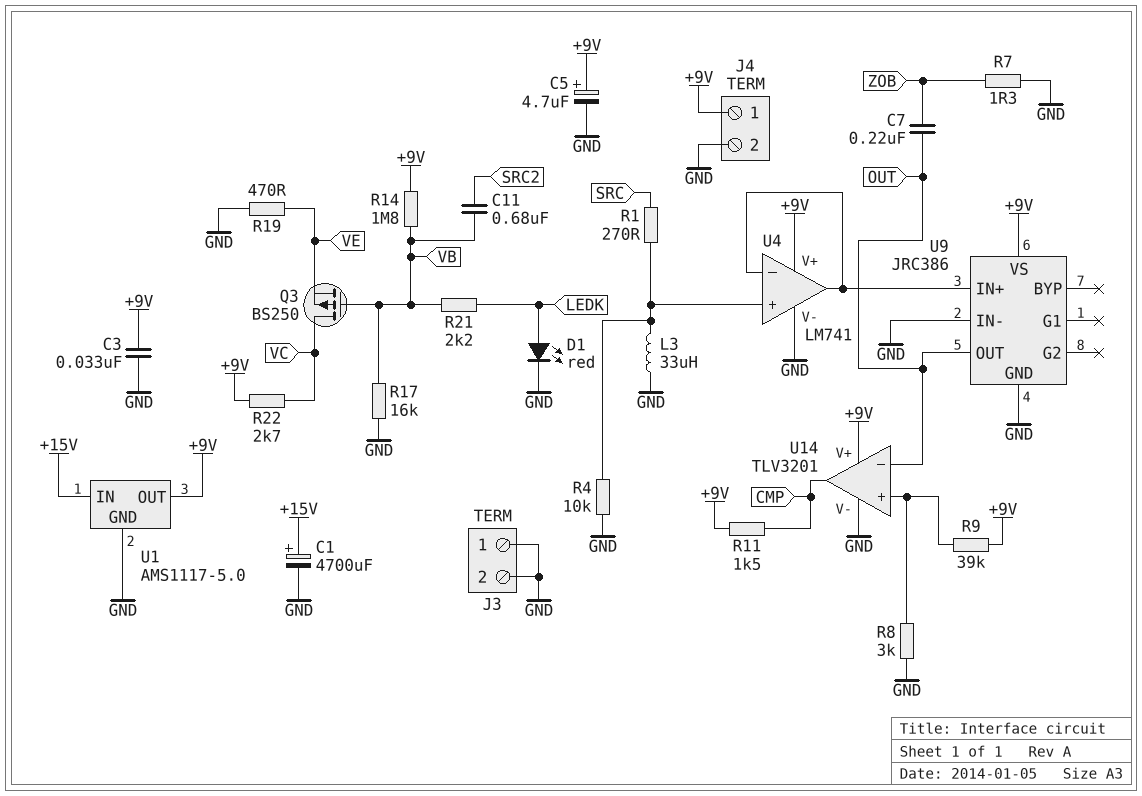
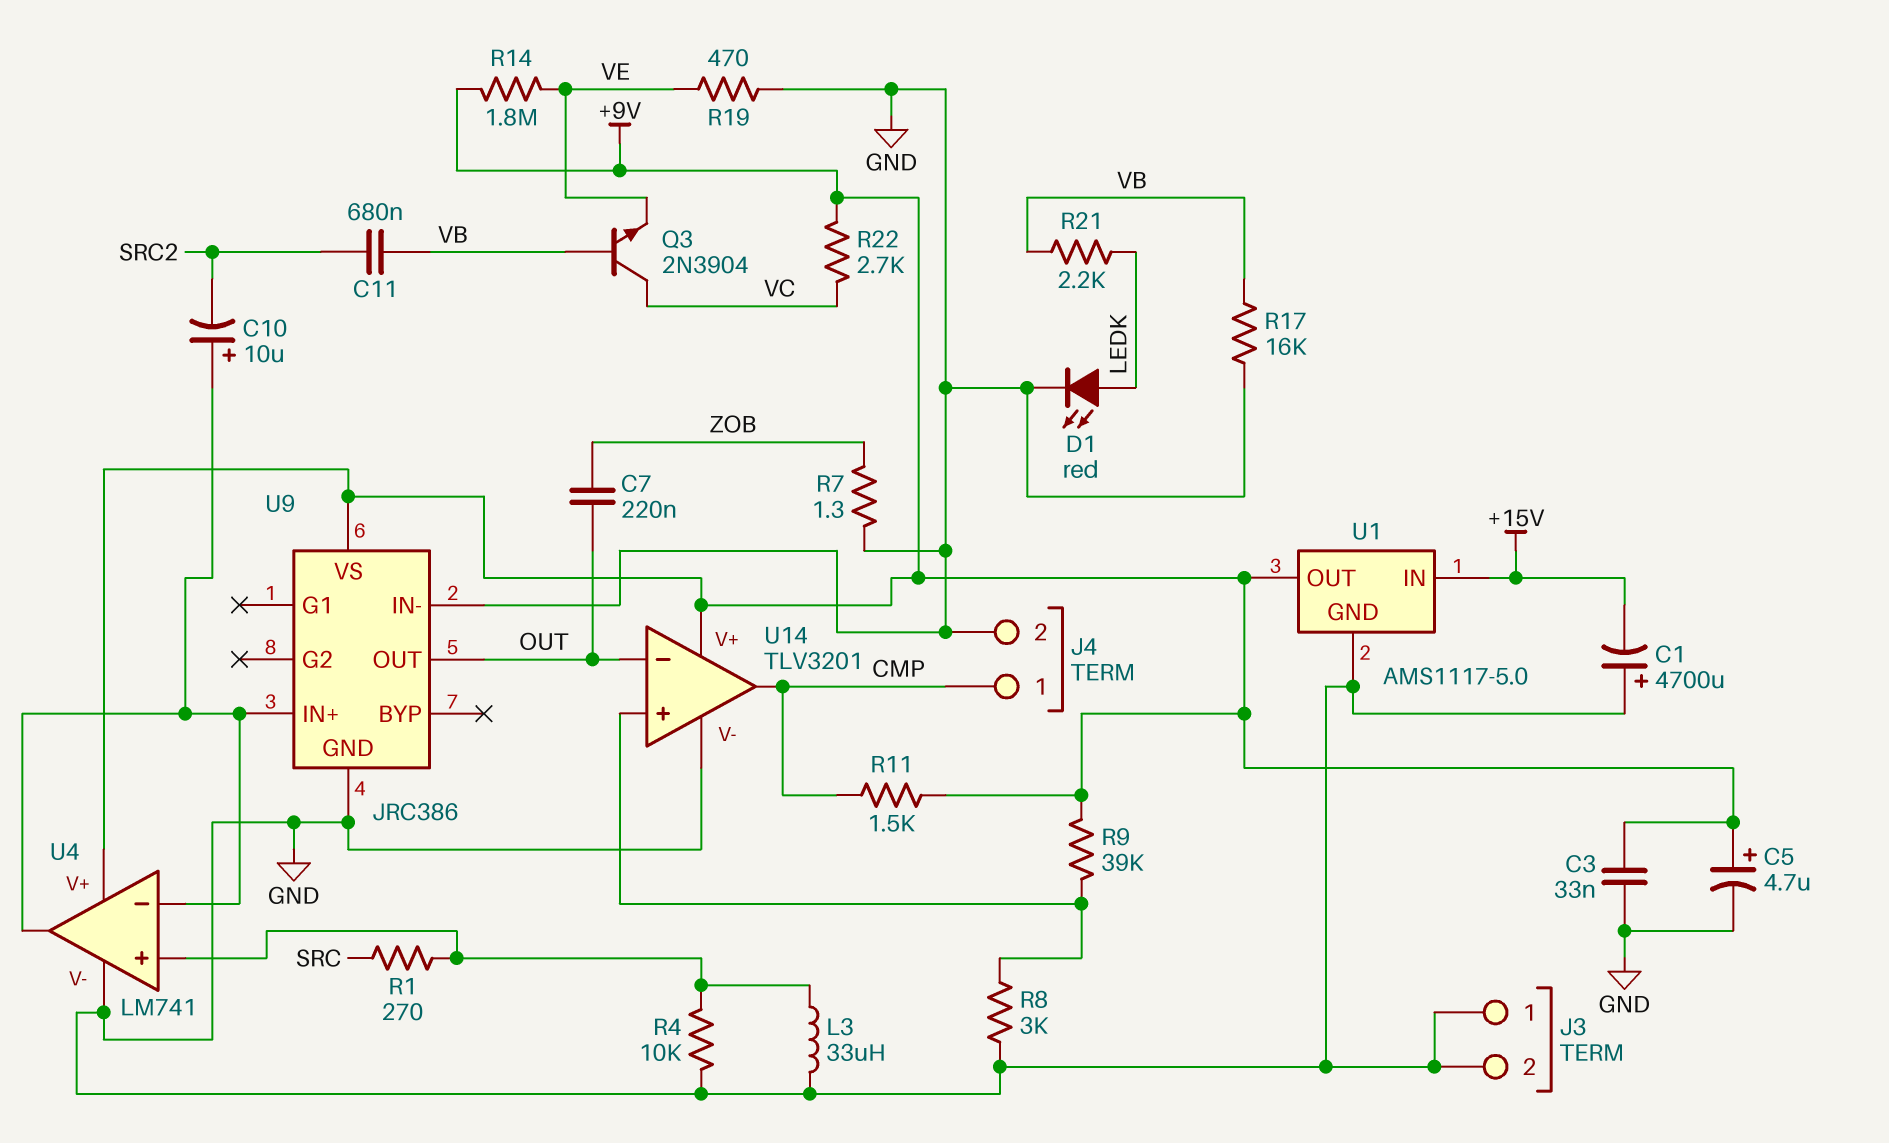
C1: 4700uF (plus +15V, minus GND) -> 4700uF (plus GND, minus +15V)
C10: none -> 10uF (plus U4/in-, minus SRC2)
J4 pin 1: +9V -> CMP
Q3: PMOS BS250 (G VB, D VC, S VE) -> NPN 2N3904 (B VB, C VC, E VE)
R14: 1.8M (+9V, VB) -> 1.8M (+9V, VE)

